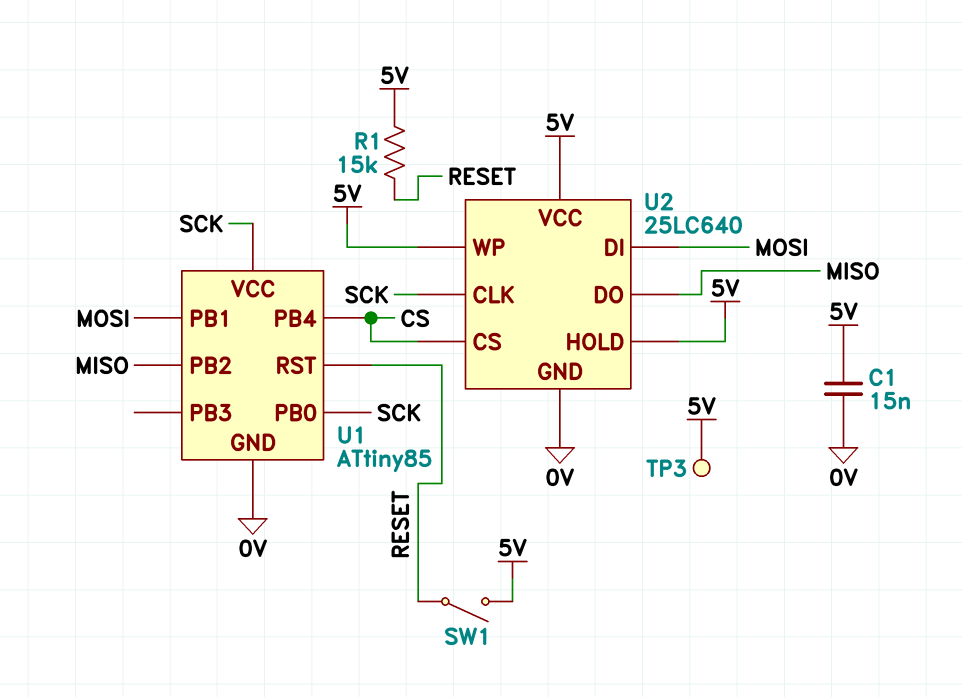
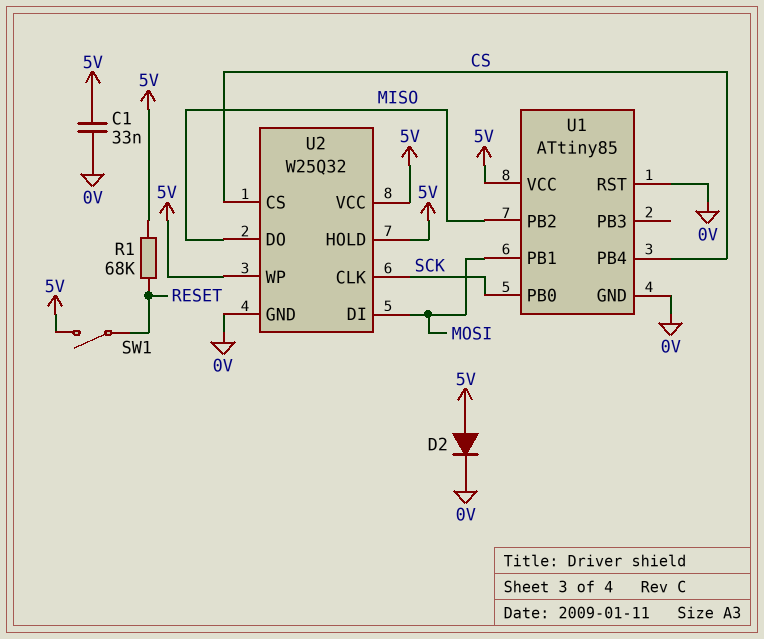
C1: 15nF (0V, 5V) -> 33nF (0V, 5V)
D2: none -> diode (A 5V, K 0V)
R1: 15k (5V, RESET) -> 68k (5V, RESET)
TP3: test point (5V) -> none
U1 pin RST: RESET -> 0V
U1 pin VCC: SCK -> 5V
U2: 25LC640 -> W25Q32

